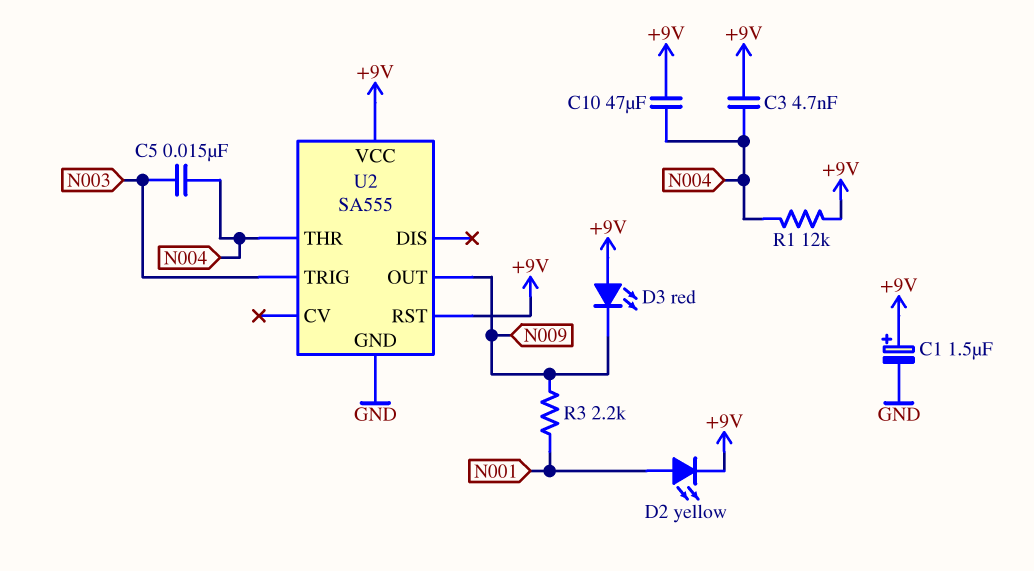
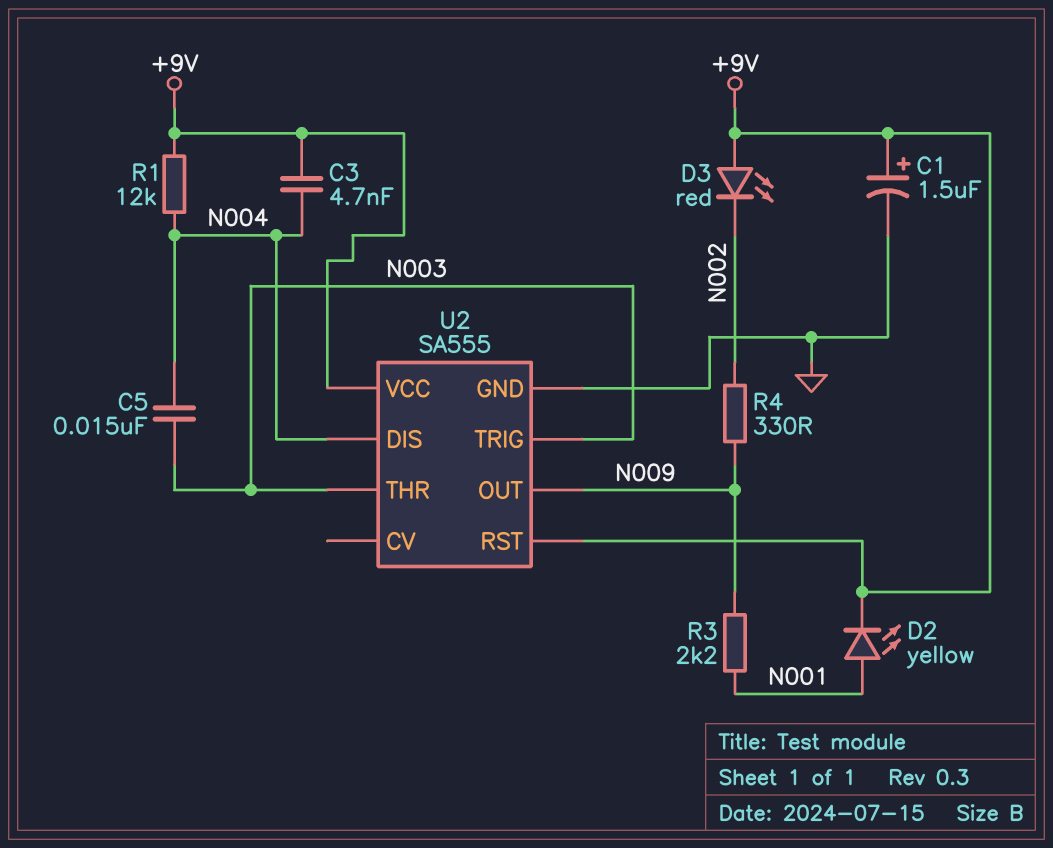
C10: 47uF (+9V, N004) -> none
D3: LED red (A +9V, K N009) -> LED red (A +9V, K N002)
R4: none -> 330 (N002, N009)
U2 pin DIS: none -> N004
U2 pin THR: N004 -> N003

